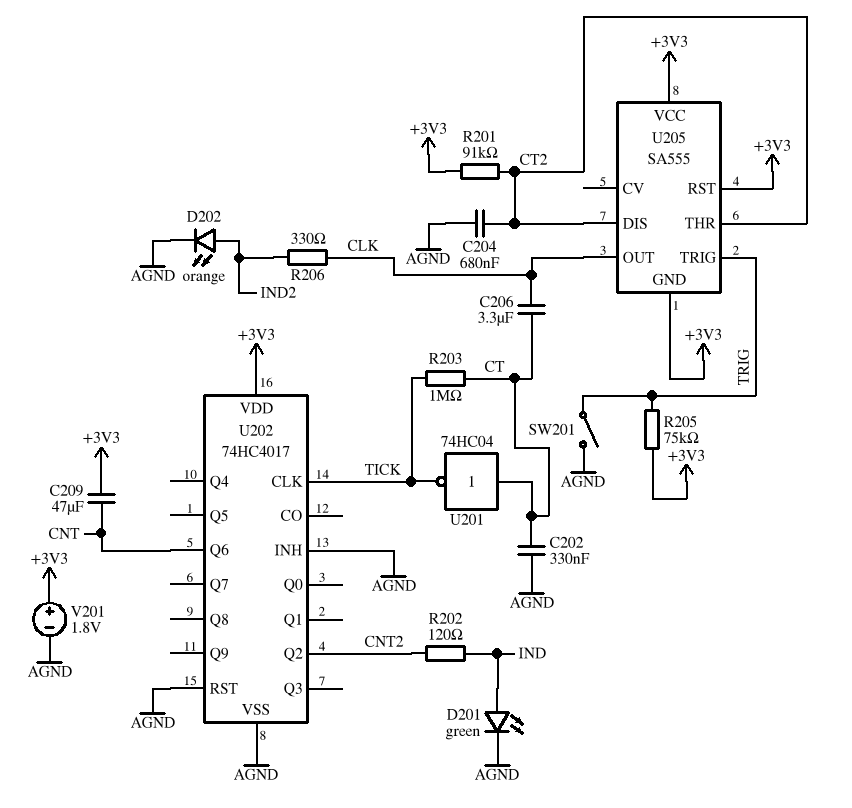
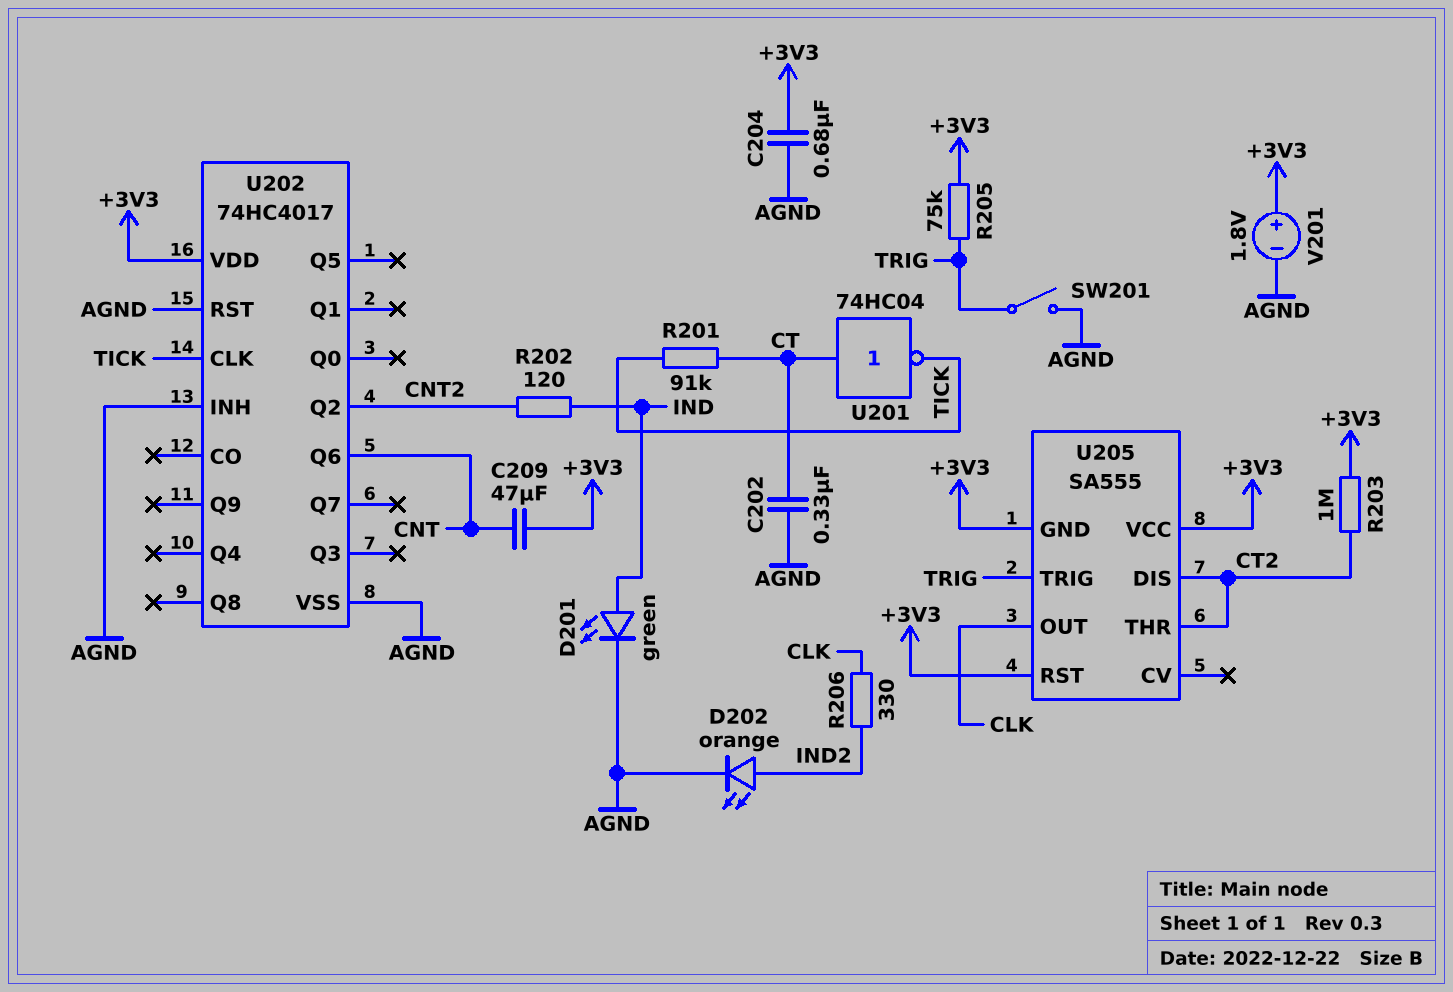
C204: 680nF (AGND, CT2) -> 680nF (+3V3, AGND)
C206: 3.3uF (CLK, CT) -> none
R201: 91k (+3V3, CT2) -> 91k (CT, TICK)
R203: 1M (CT, TICK) -> 1M (+3V3, CT2)

